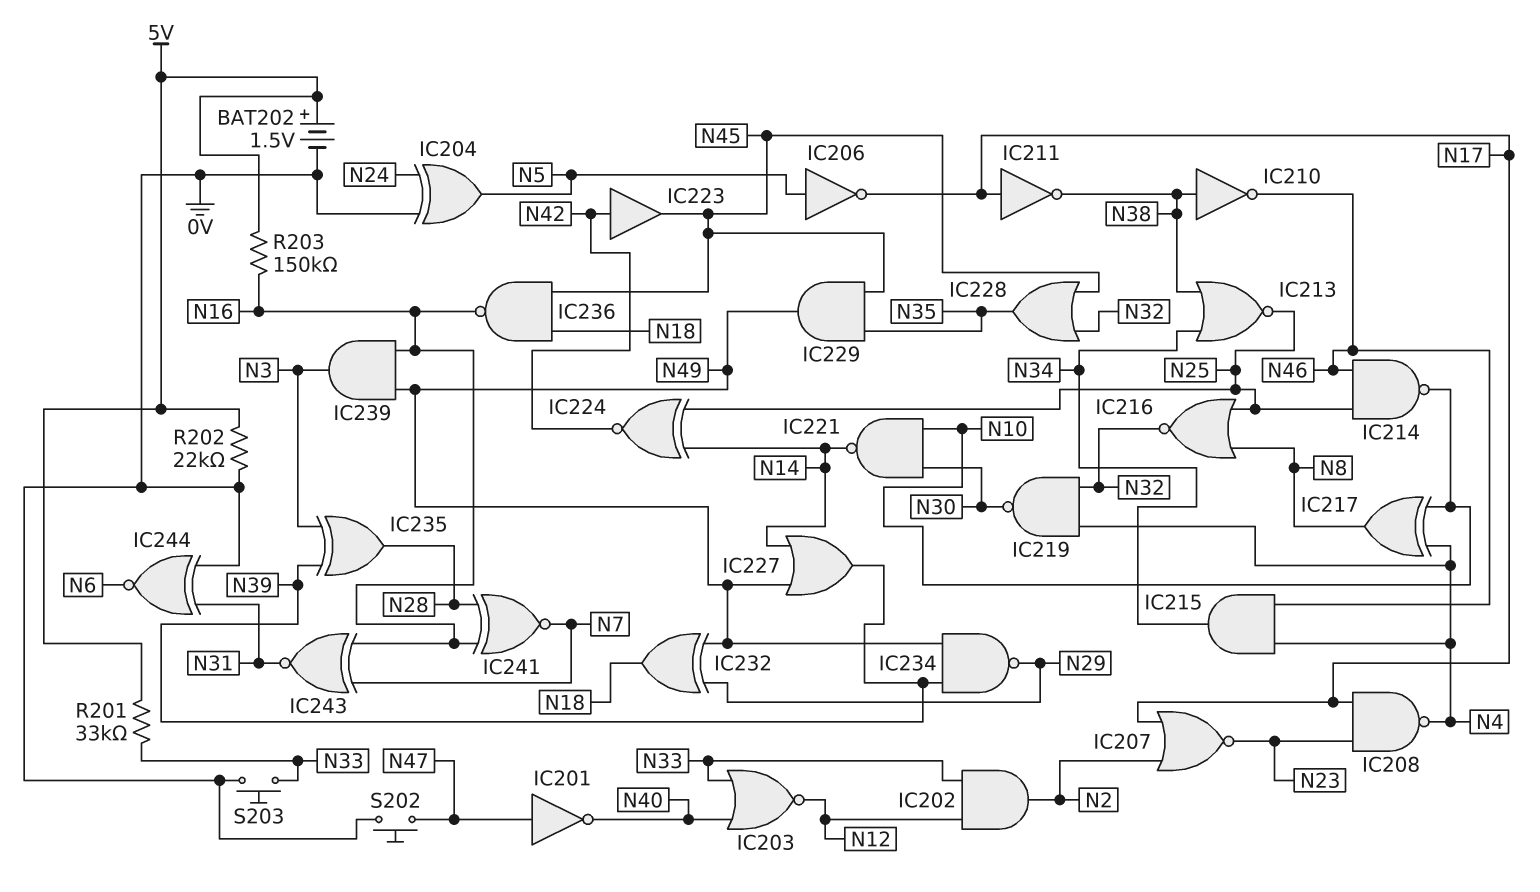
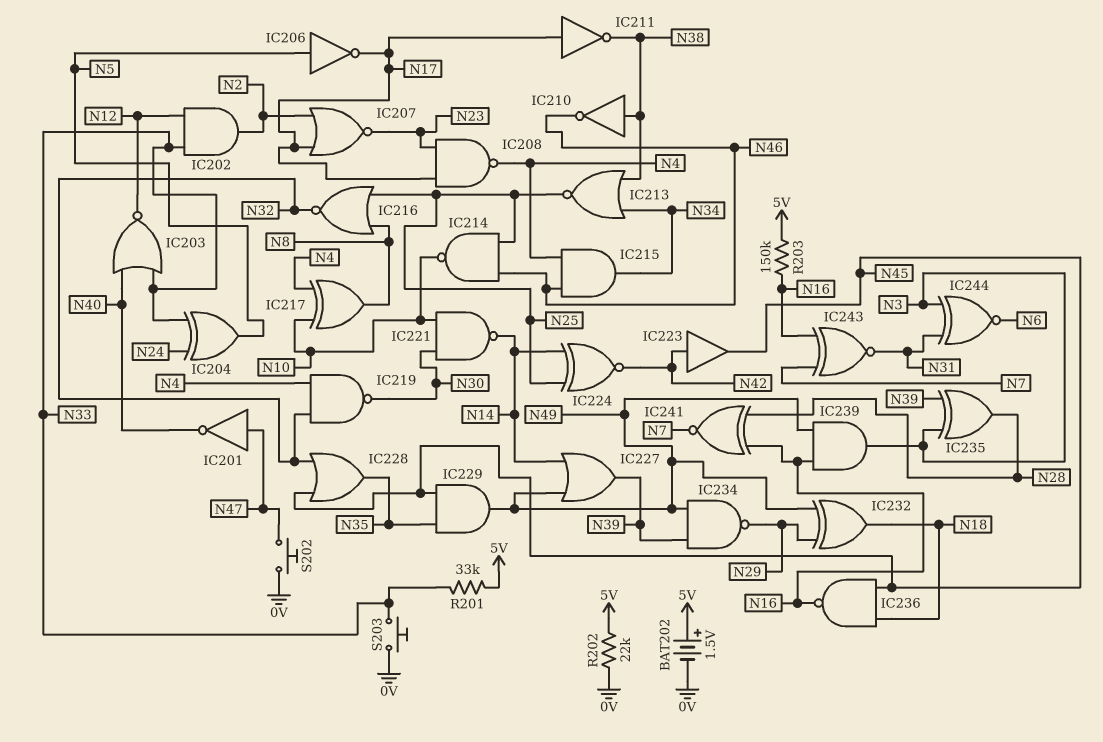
IC204: XOR (in 0V, in N24, out N5) -> XOR (in N24, in N33, out N5)
IC244: XNOR (in 0V, in N31, out N6) -> XNOR (in N3, in N31, out N6)

